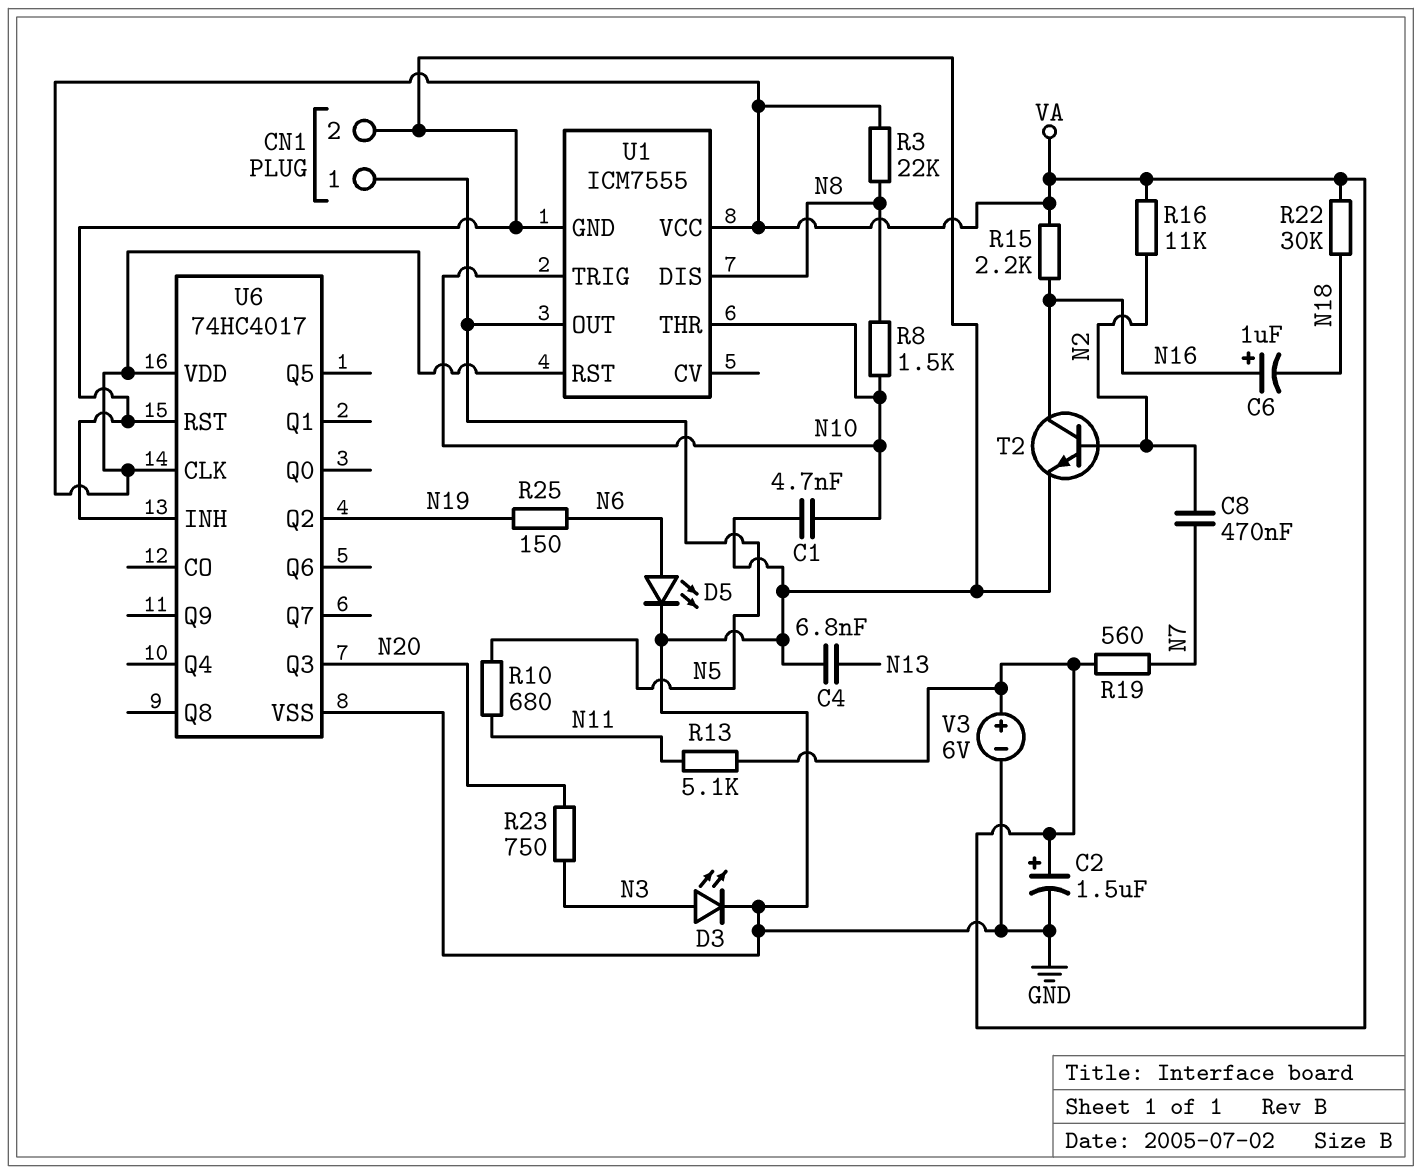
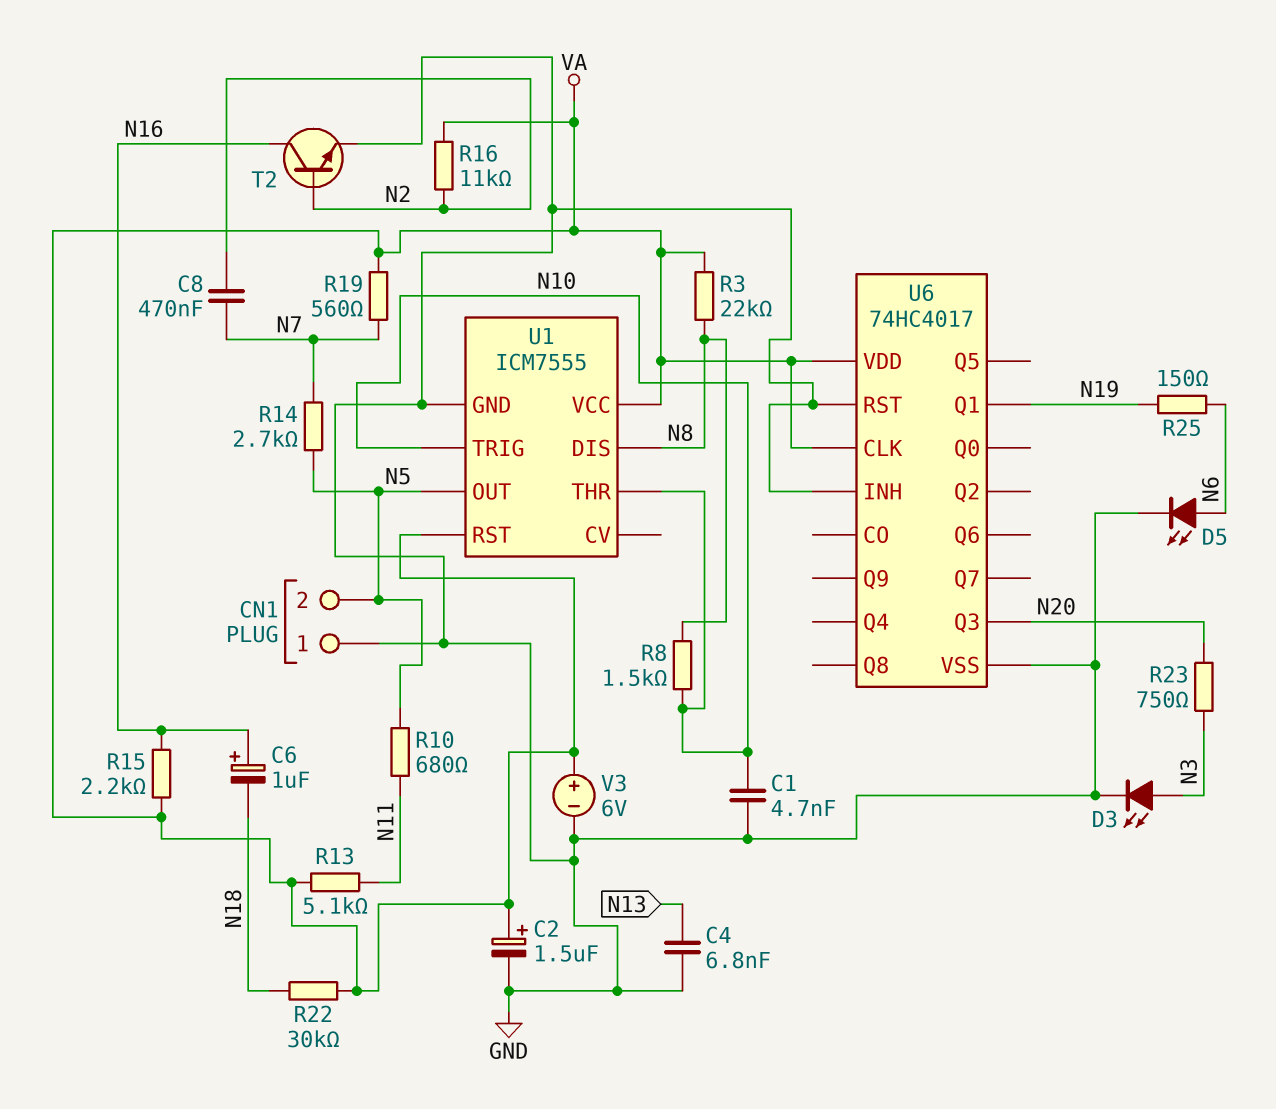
CN1 pin 1: N5 -> GND
CN1 pin 2: GND -> N5
R14: none -> 2.7k (N5, N7)
U6 pin Q1: none -> N19
U6 pin Q2: N19 -> none

